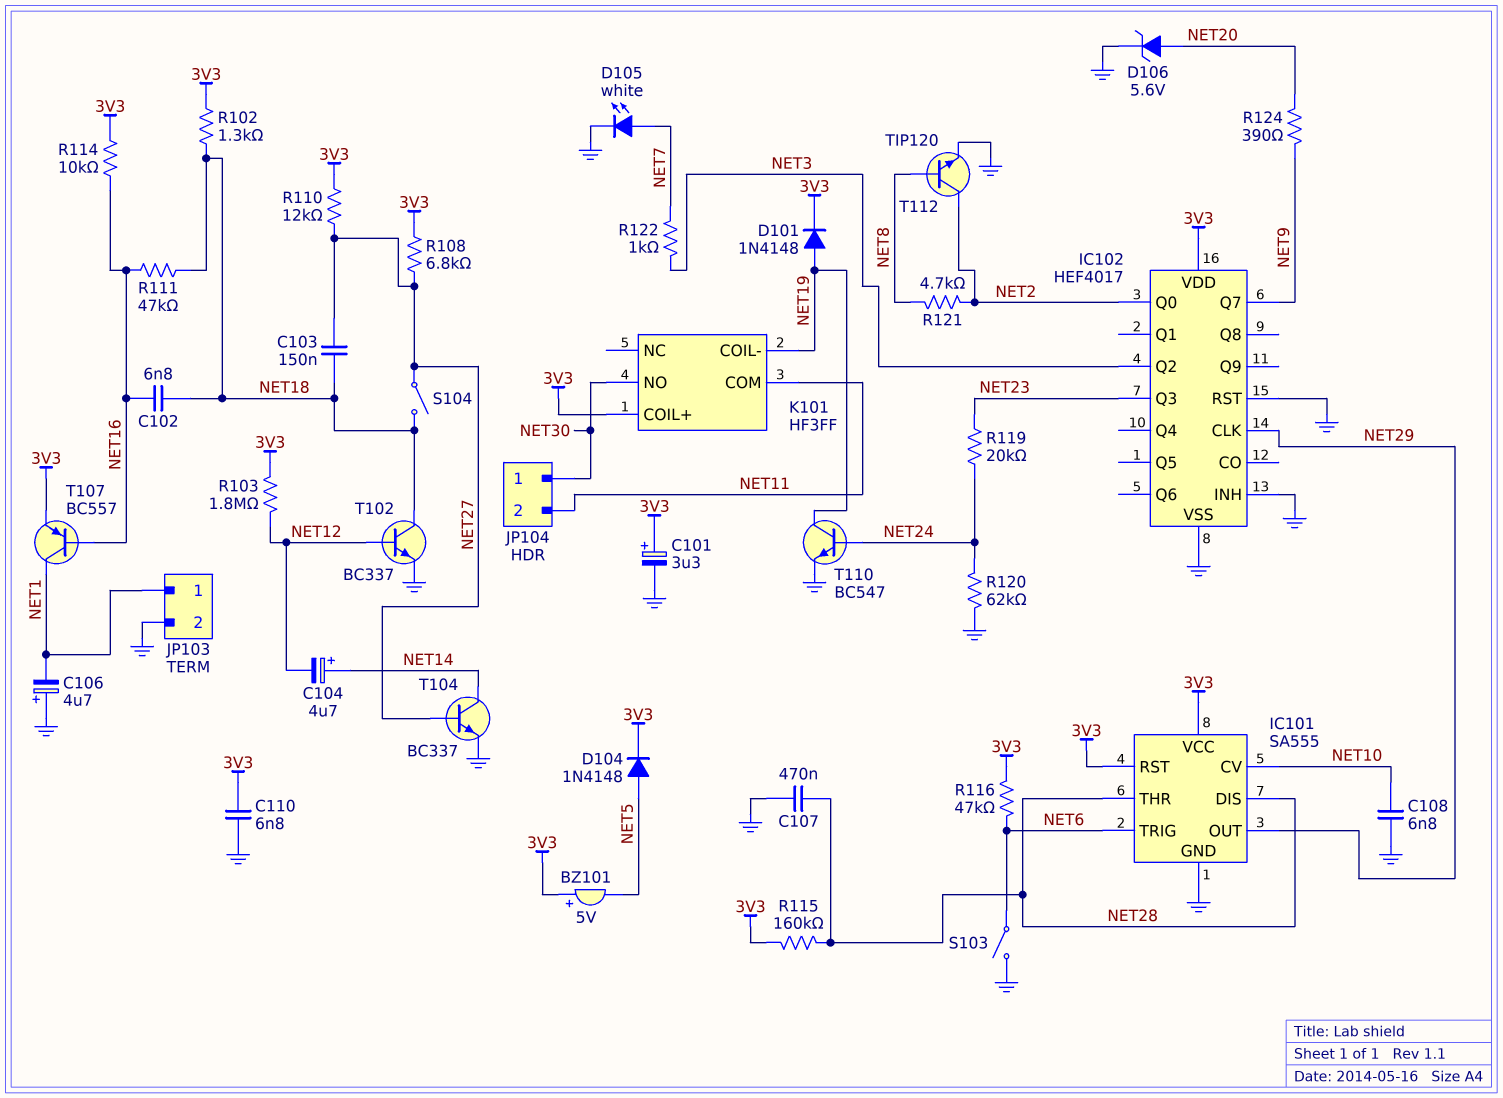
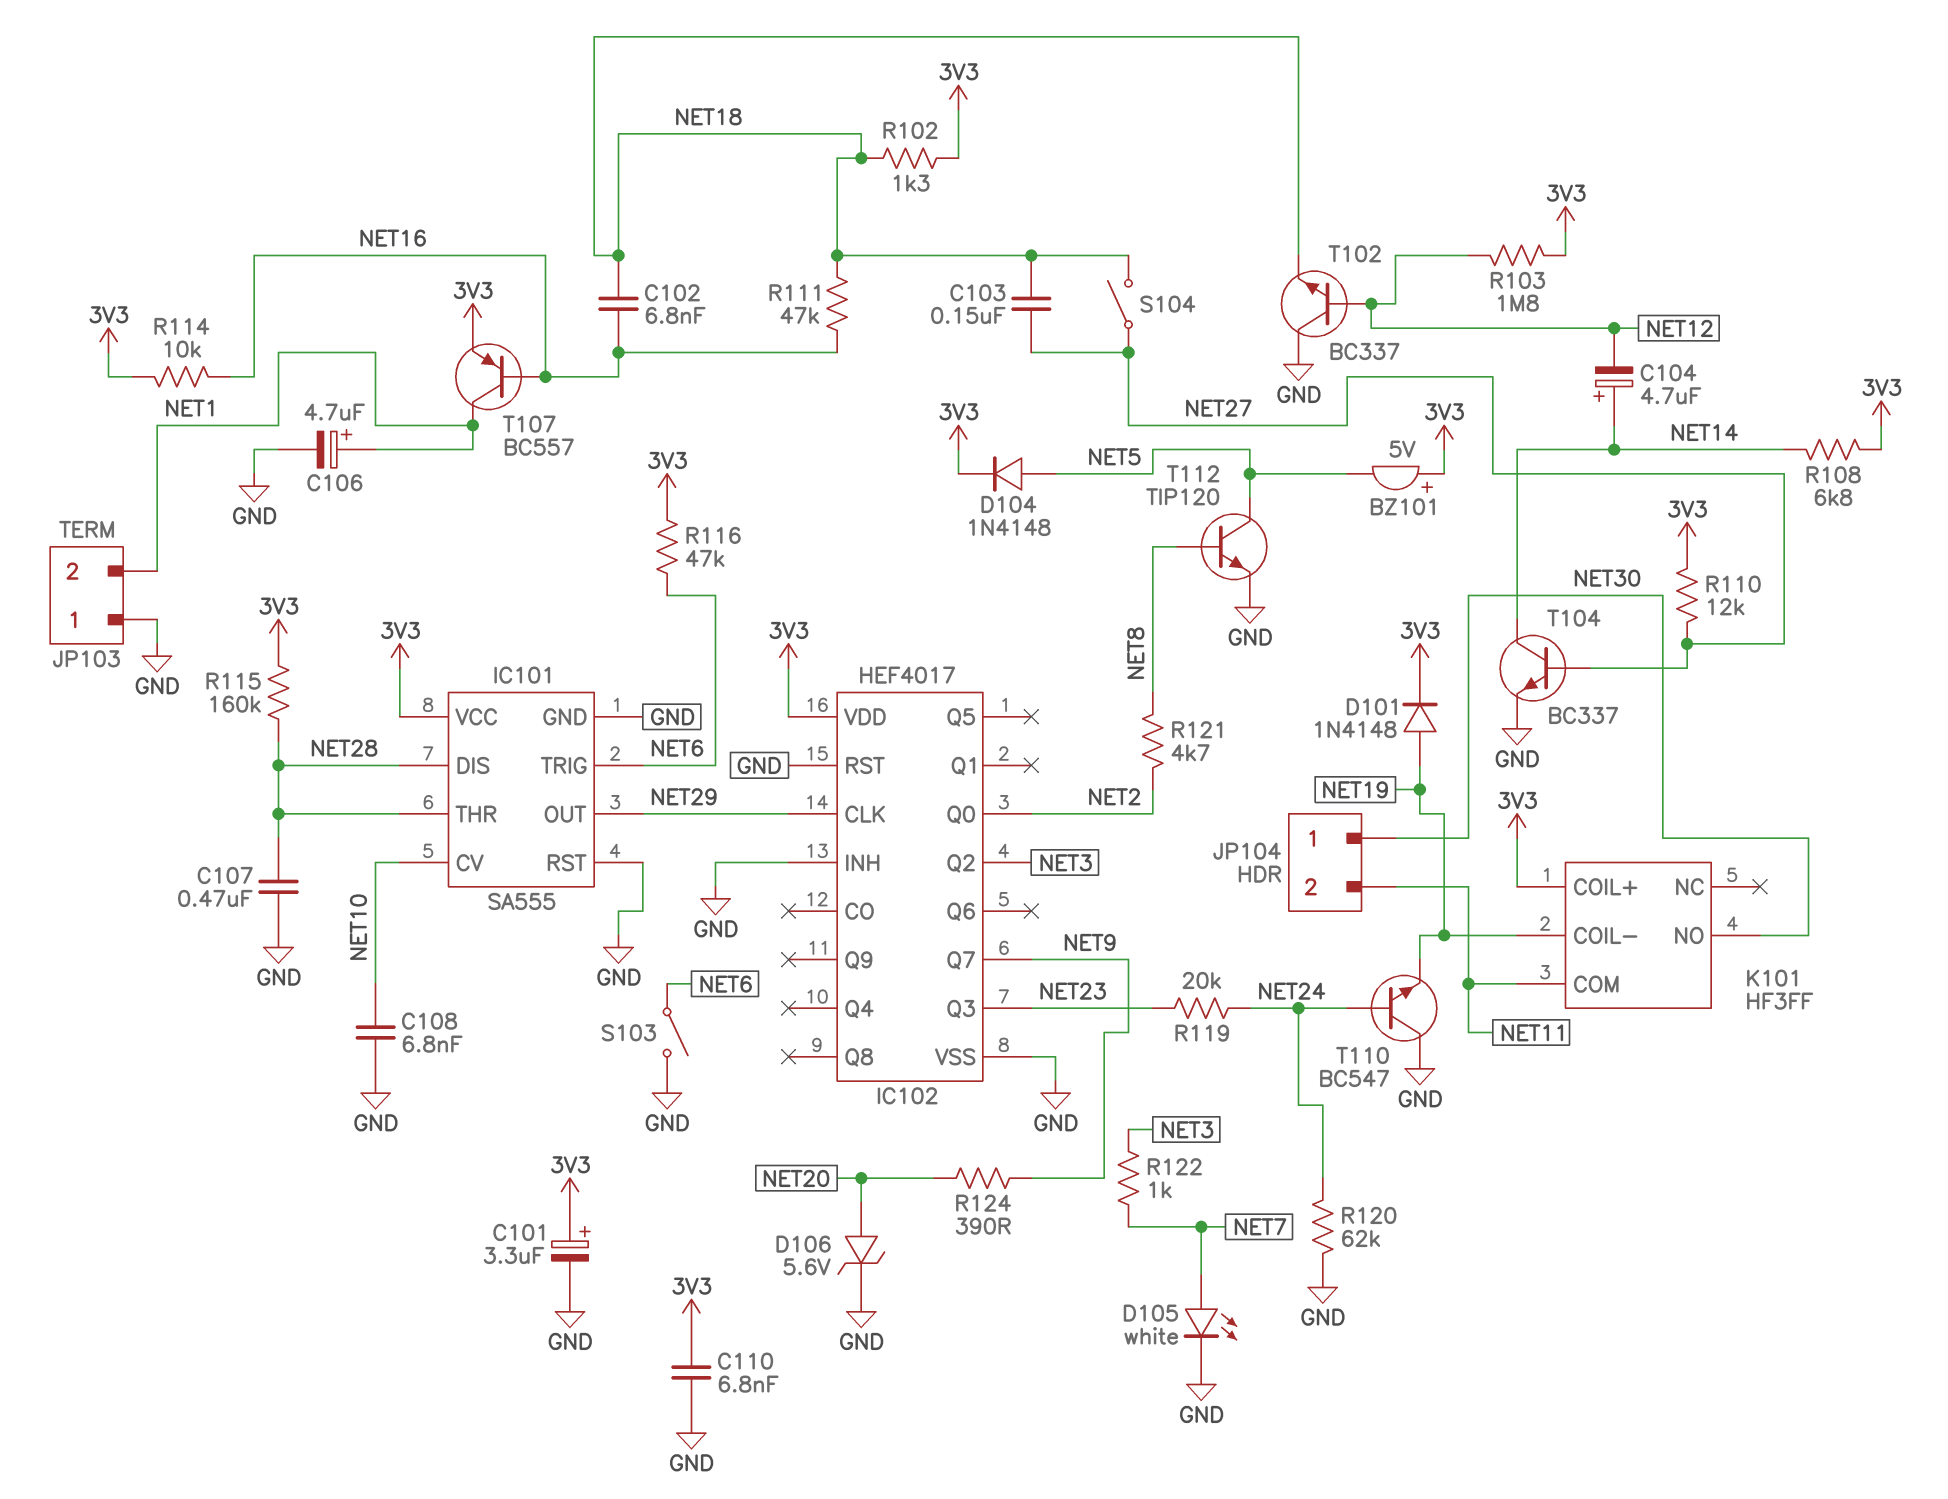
C106: 4.7uF (plus GND, minus NET1) -> 4.7uF (plus NET1, minus GND)
IC101 pin RST: 3V3 -> GND
JP103 pin 1: NET1 -> GND
JP103 pin 2: GND -> NET1
R108: 6.8k (3V3, NET27) -> 6.8k (3V3, NET14)
T102: NPN BC337 (B NET12, C NET18, E GND) -> NPN BC337 (B NET12, C GND, E NET18)
T110: NPN BC547 (B NET24, C NET19, E GND) -> NPN BC547 (B NET24, C GND, E NET19)
T112: NPN TIP120 (B NET8, C NET2, E GND) -> NPN TIP120 (B NET8, C NET5, E GND)

